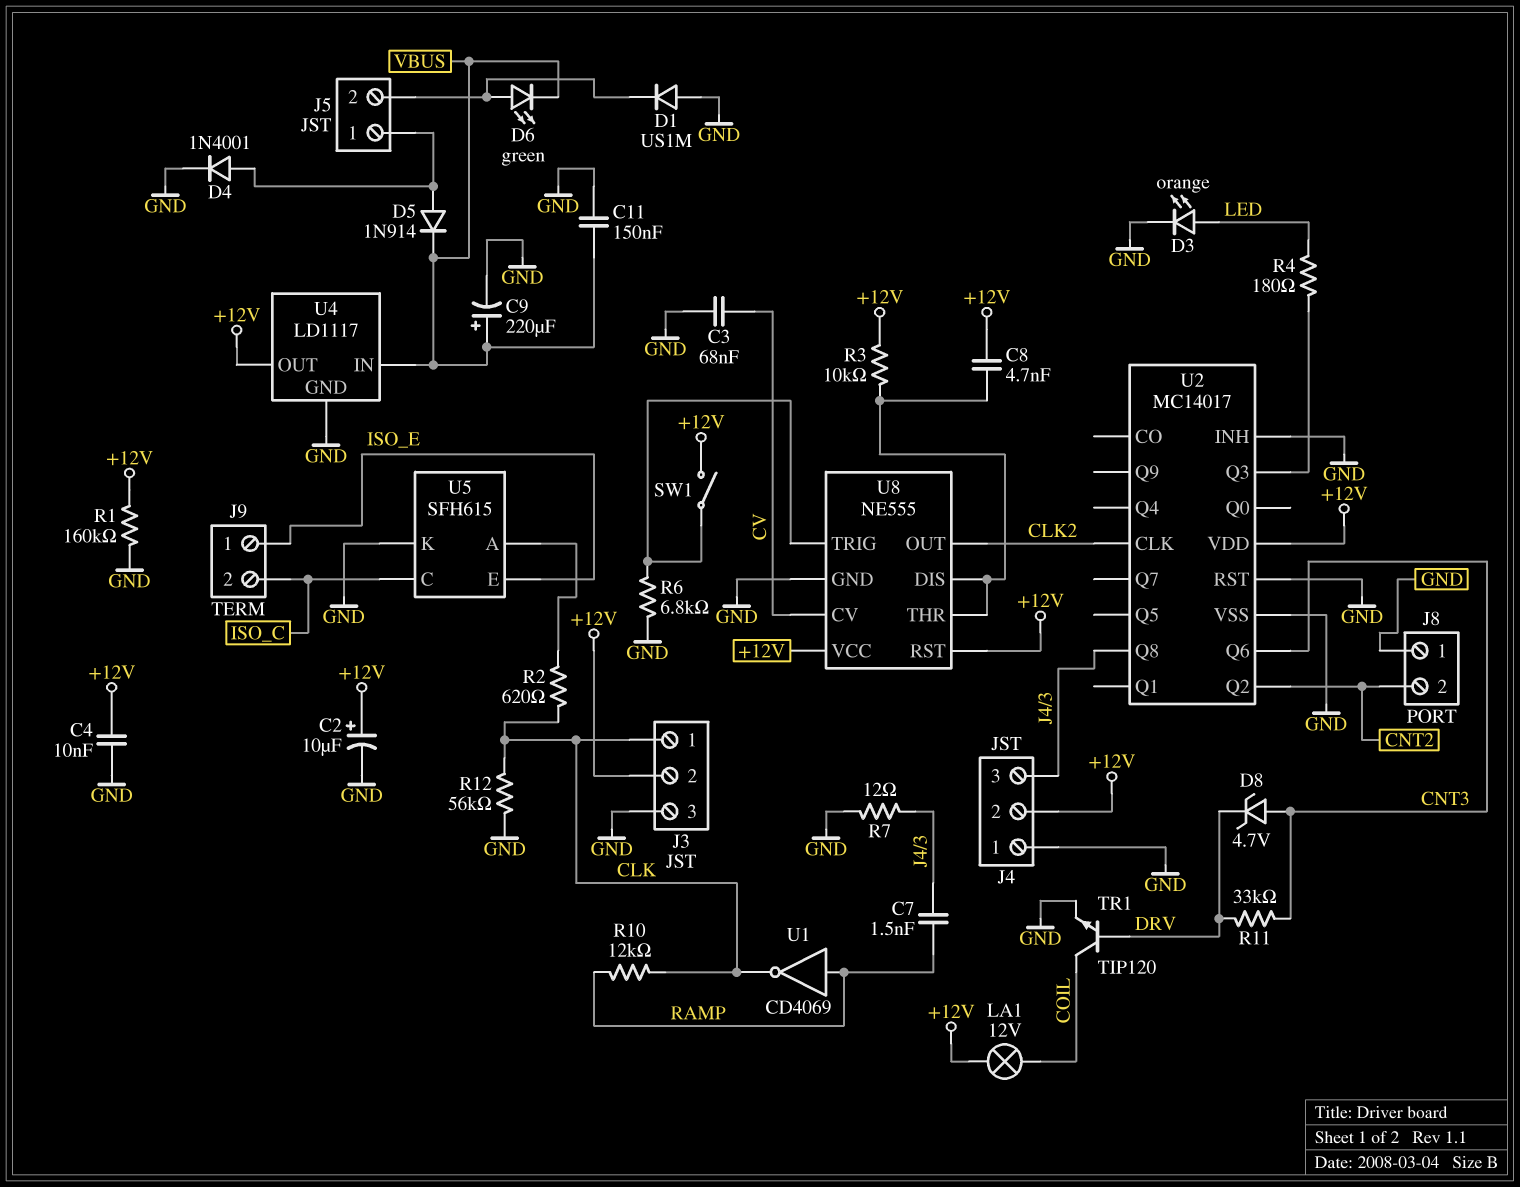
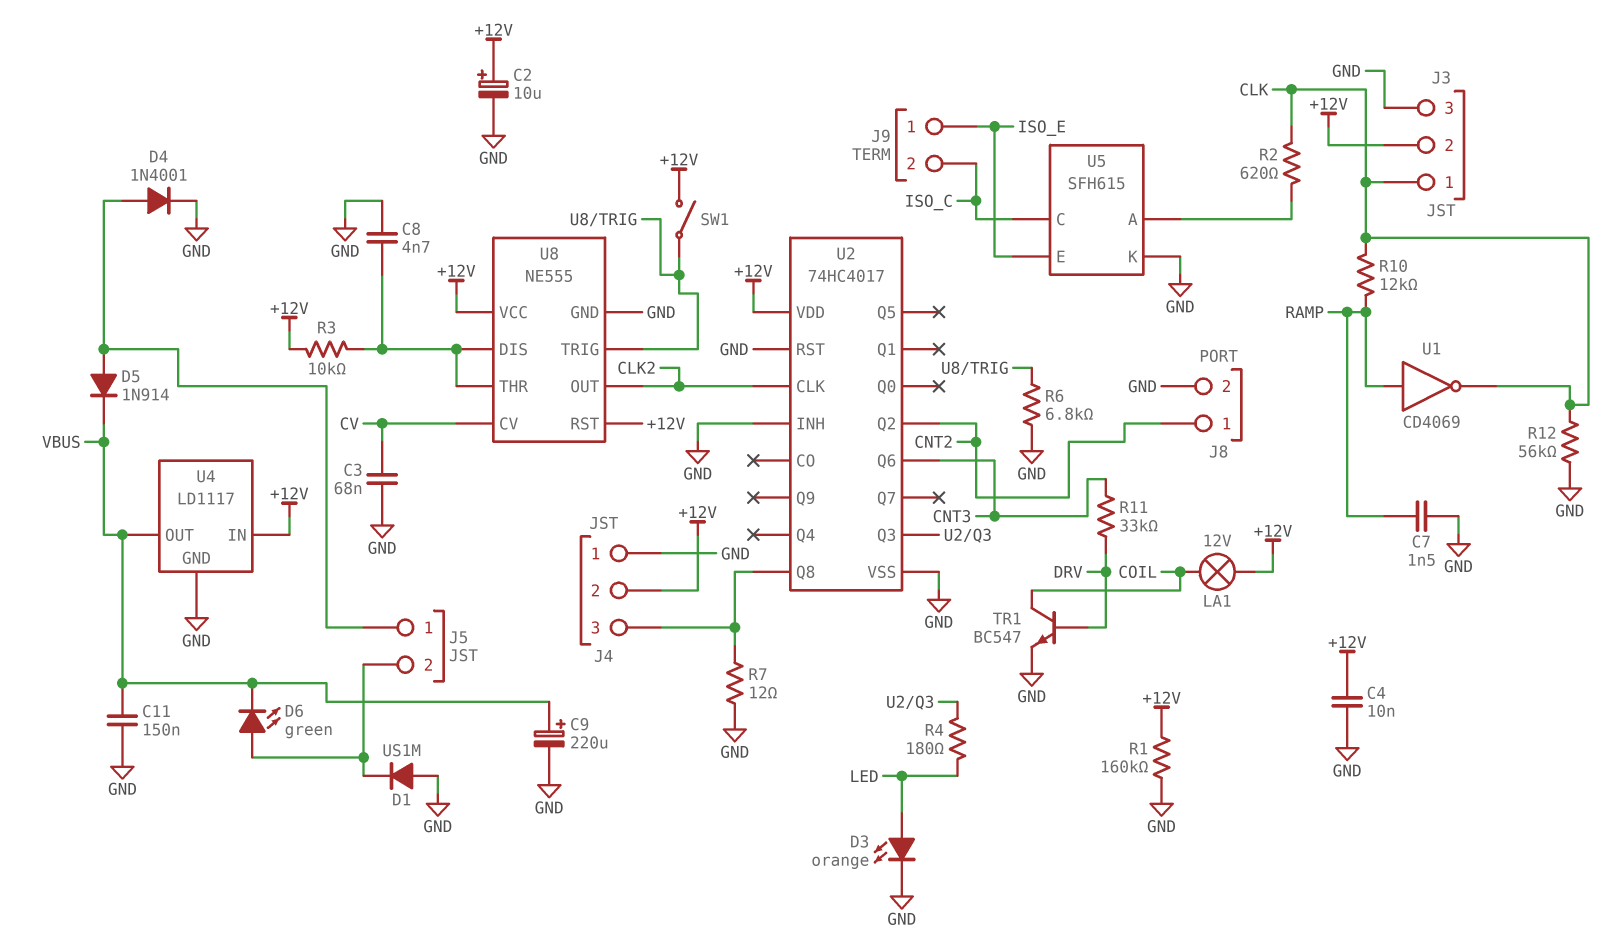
C7: 1.5nF (J4/3, RAMP) -> 1.5nF (GND, RAMP)
C8: 4.7nF (+12V, U8/DIS) -> 4.7nF (GND, U8/DIS)
D8: zener 4.7V (A CNT3, K DRV) -> none
J8 pin 1: GND -> CNT2
J8 pin 2: CNT2 -> GND
TR1: NPN TIP120 (B DRV, C COIL, E GND) -> NPN BC547 (B DRV, C COIL, E GND)
U2: MC14017 -> 74HC4017
U4 pin IN: VBUS -> +12V
U4 pin OUT: +12V -> VBUS

